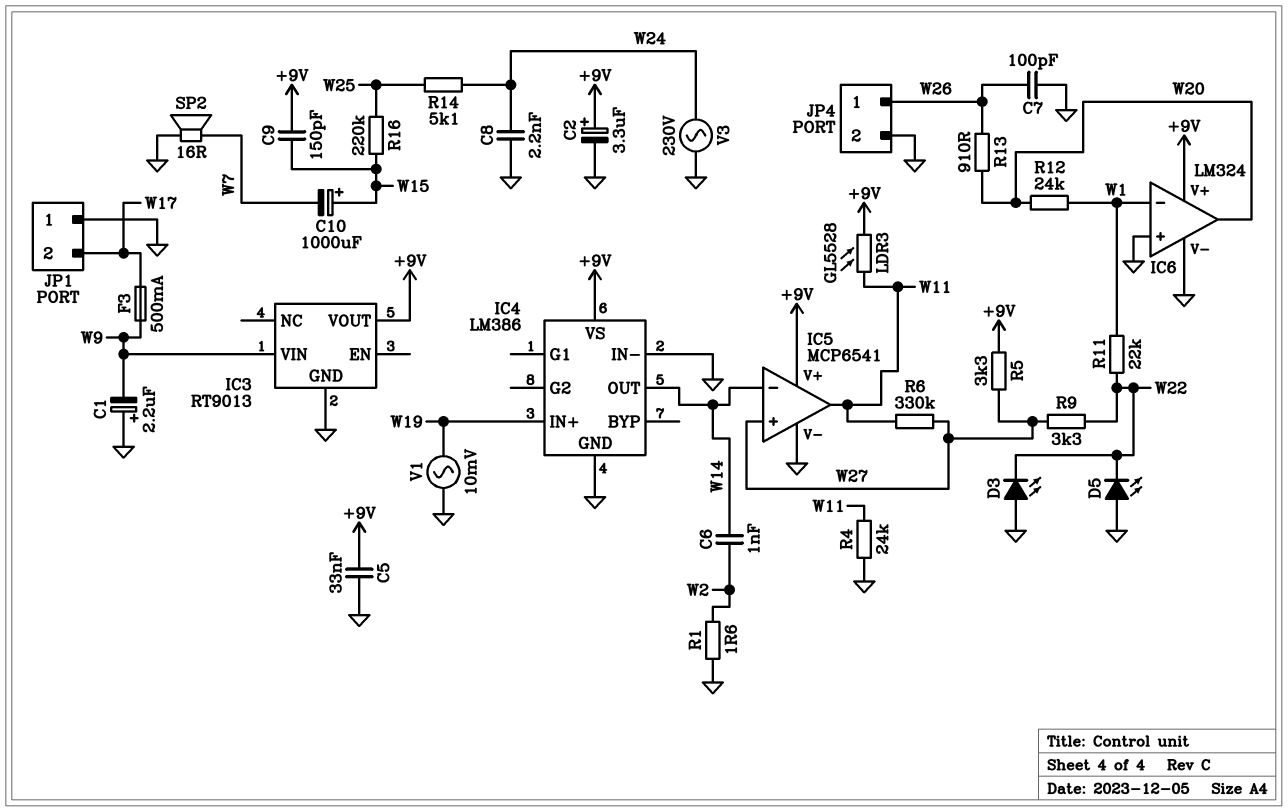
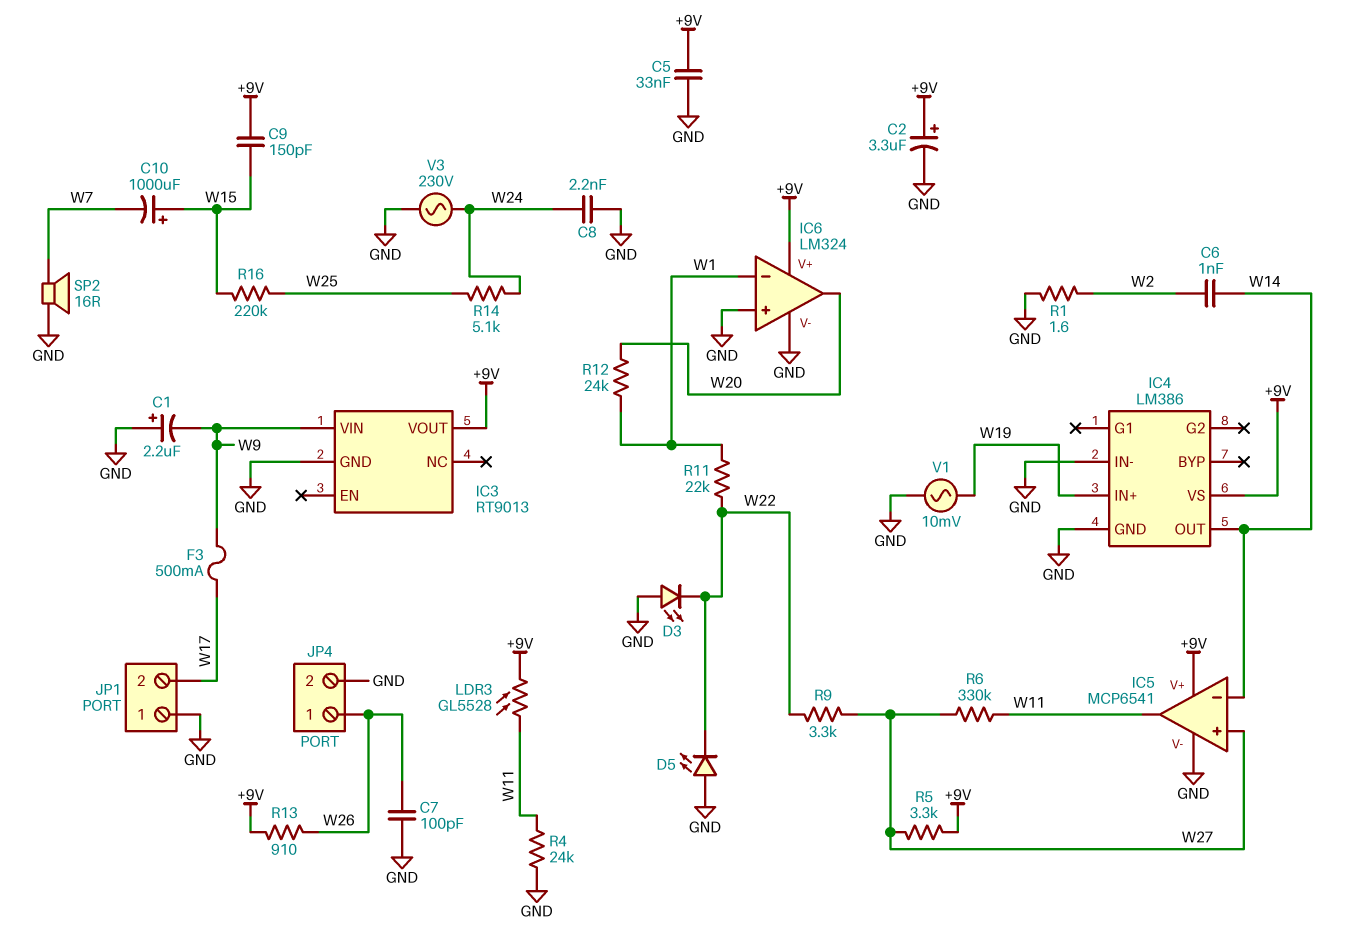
R13: 910 (W20, W26) -> 910 (+9V, W26)

